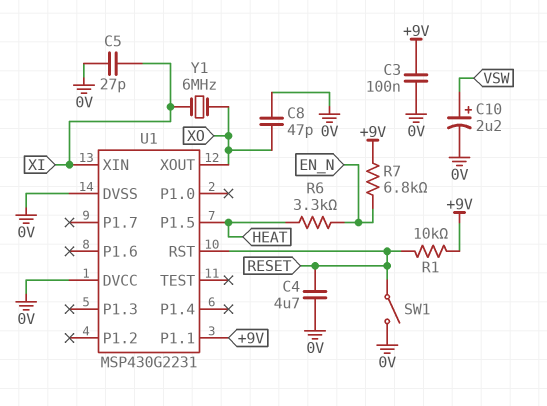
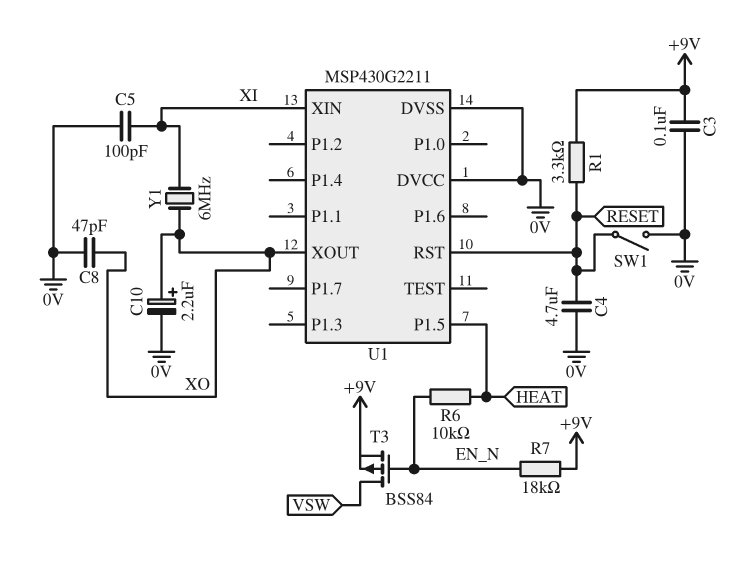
C5: 27pF (0V, XI) -> 100pF (0V, XI)
C10: 2.2uF (plus VSW, minus 0V) -> 2.2uF (plus XO, minus 0V)
R1: 10k (+9V, RESET) -> 3.3k (+9V, RESET)
R6: 3.3k (EN_N, HEAT) -> 10k (EN_N, HEAT)
R7: 6.8k (+9V, EN_N) -> 18k (+9V, EN_N)
T3: none -> PMOS BSS84 (G EN_N, D VSW, S +9V)
U1: MSP430G2231 -> MSP430G2211
U1 pin P1.1: +9V -> none

